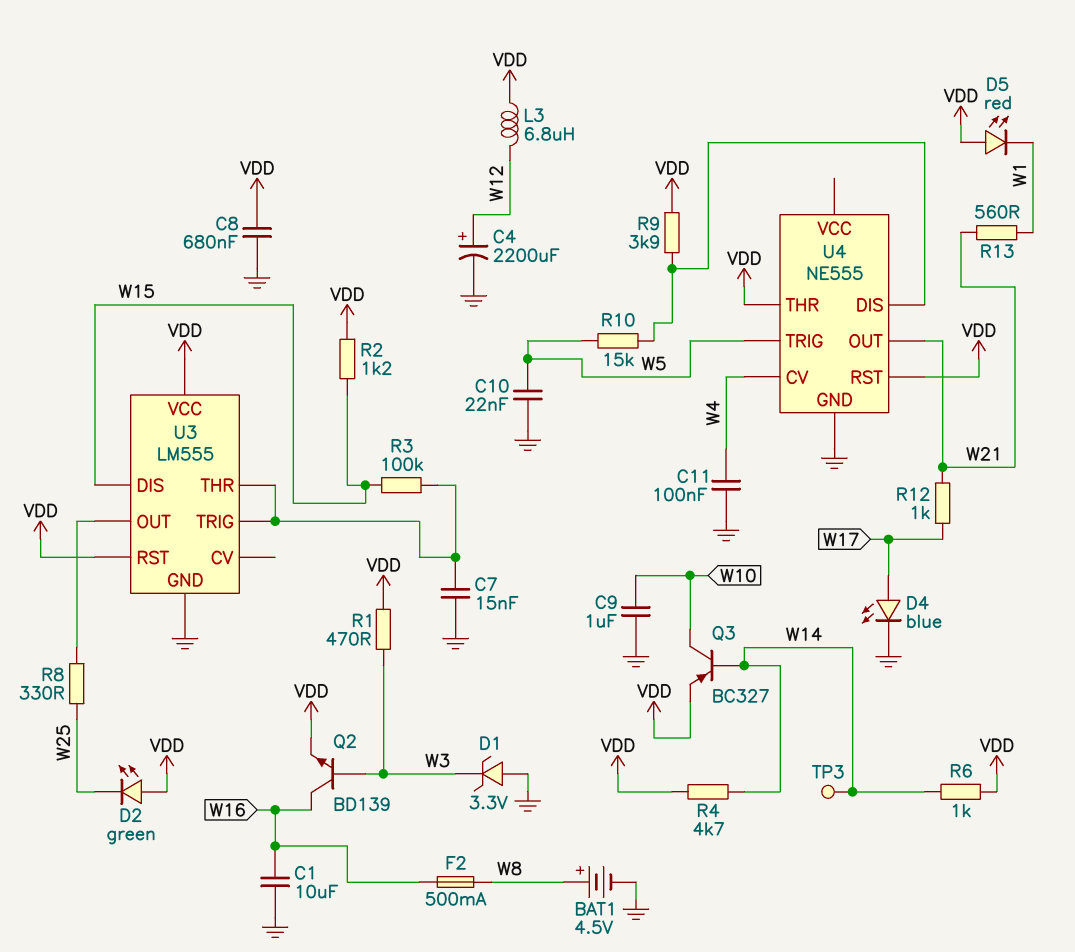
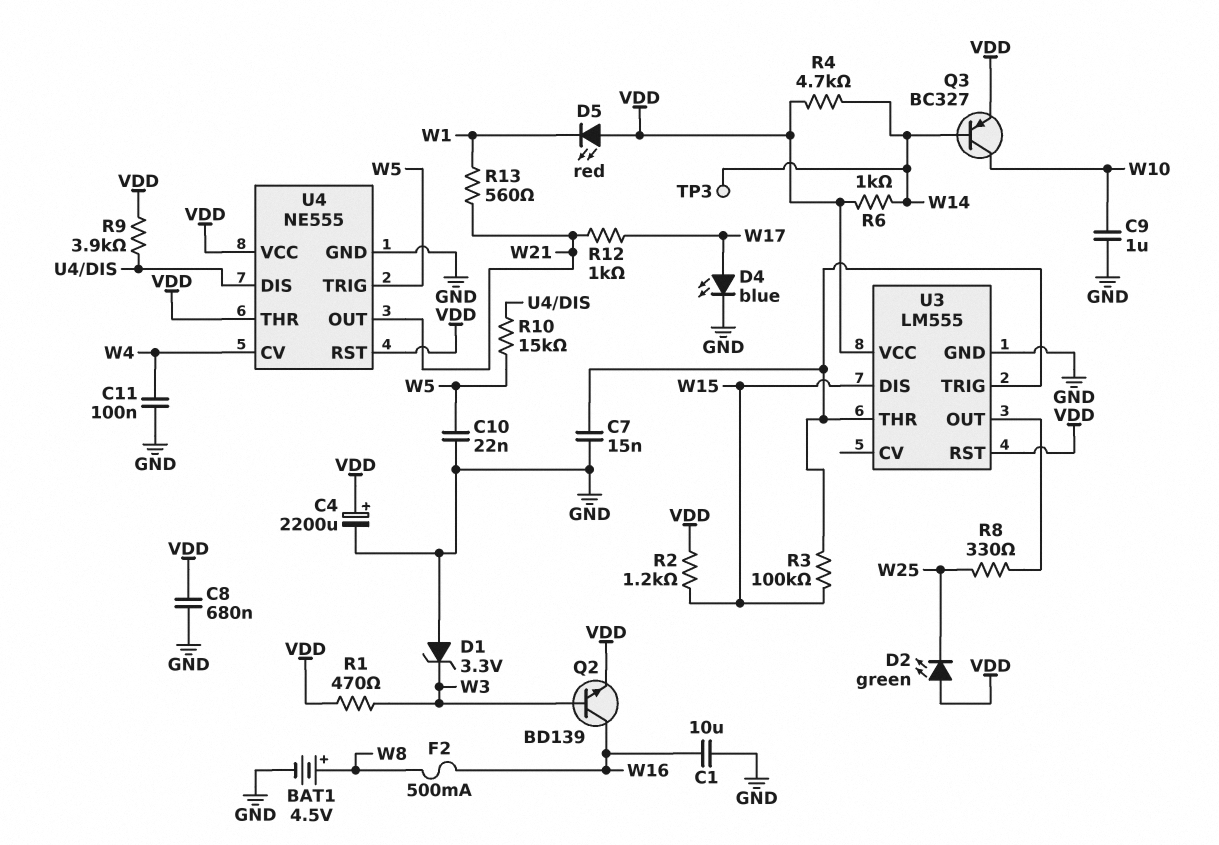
C4: 2200uF (plus W12, minus GND) -> 2200uF (plus VDD, minus GND)
L3: 6.8uH (VDD, W12) -> none
U4 pin VCC: none -> VDD

